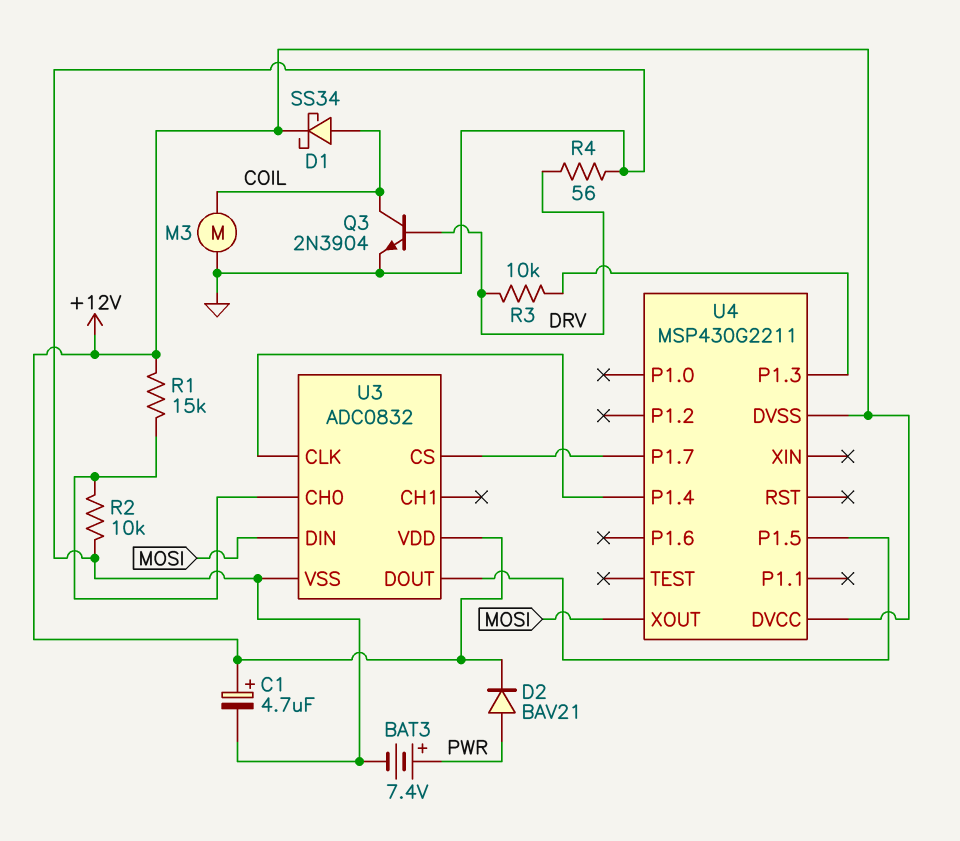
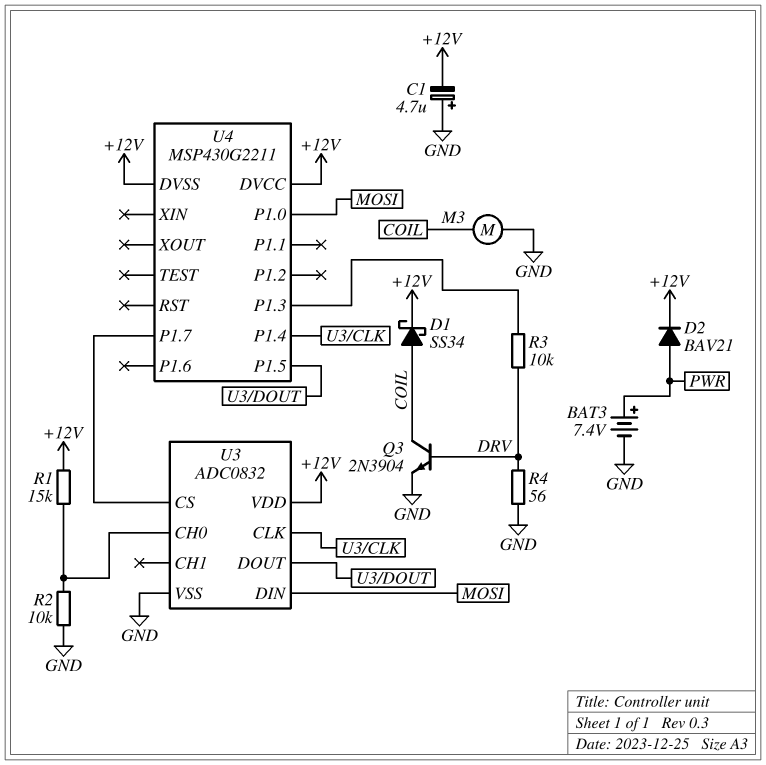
C1: 4.7uF (plus +12V, minus GND) -> 4.7uF (plus GND, minus +12V)
U4 pin P1.0: none -> MOSI
U4 pin XOUT: MOSI -> none

